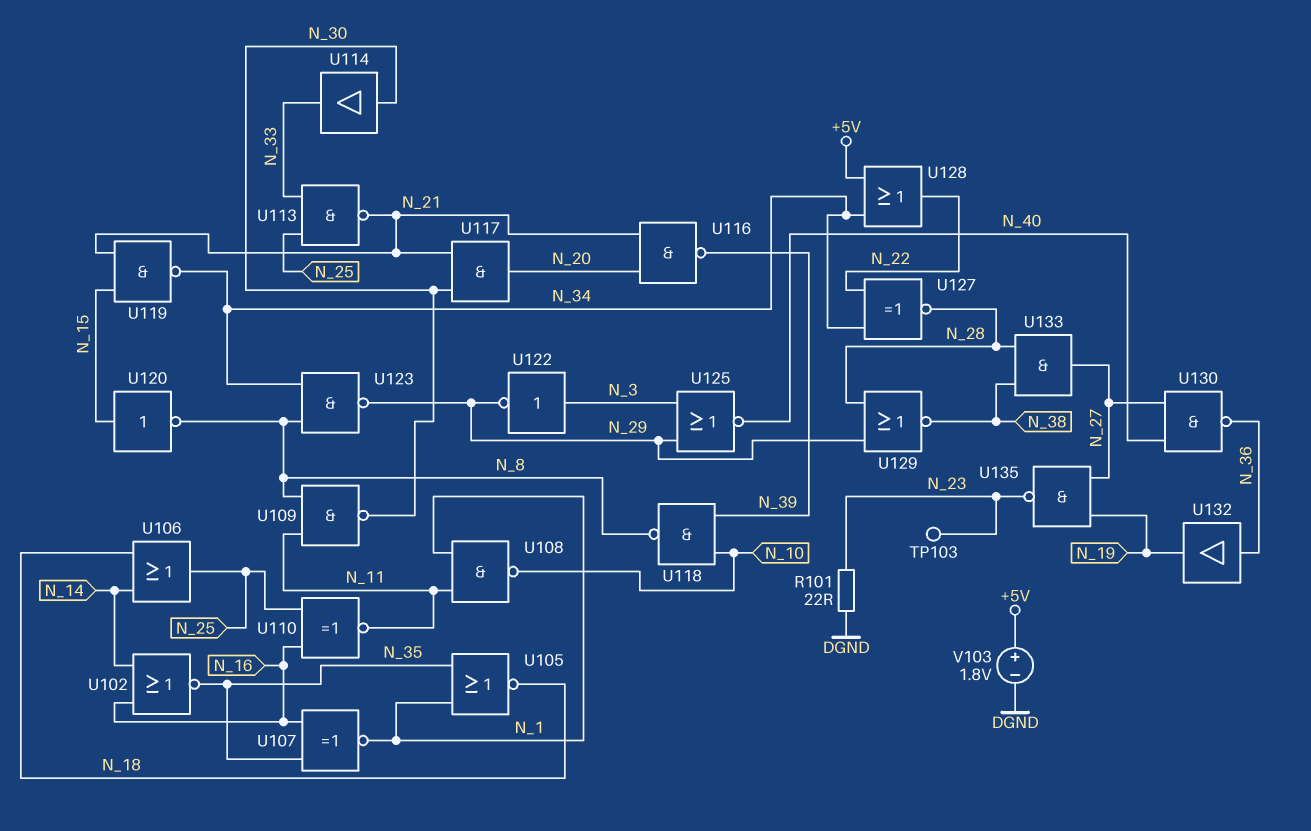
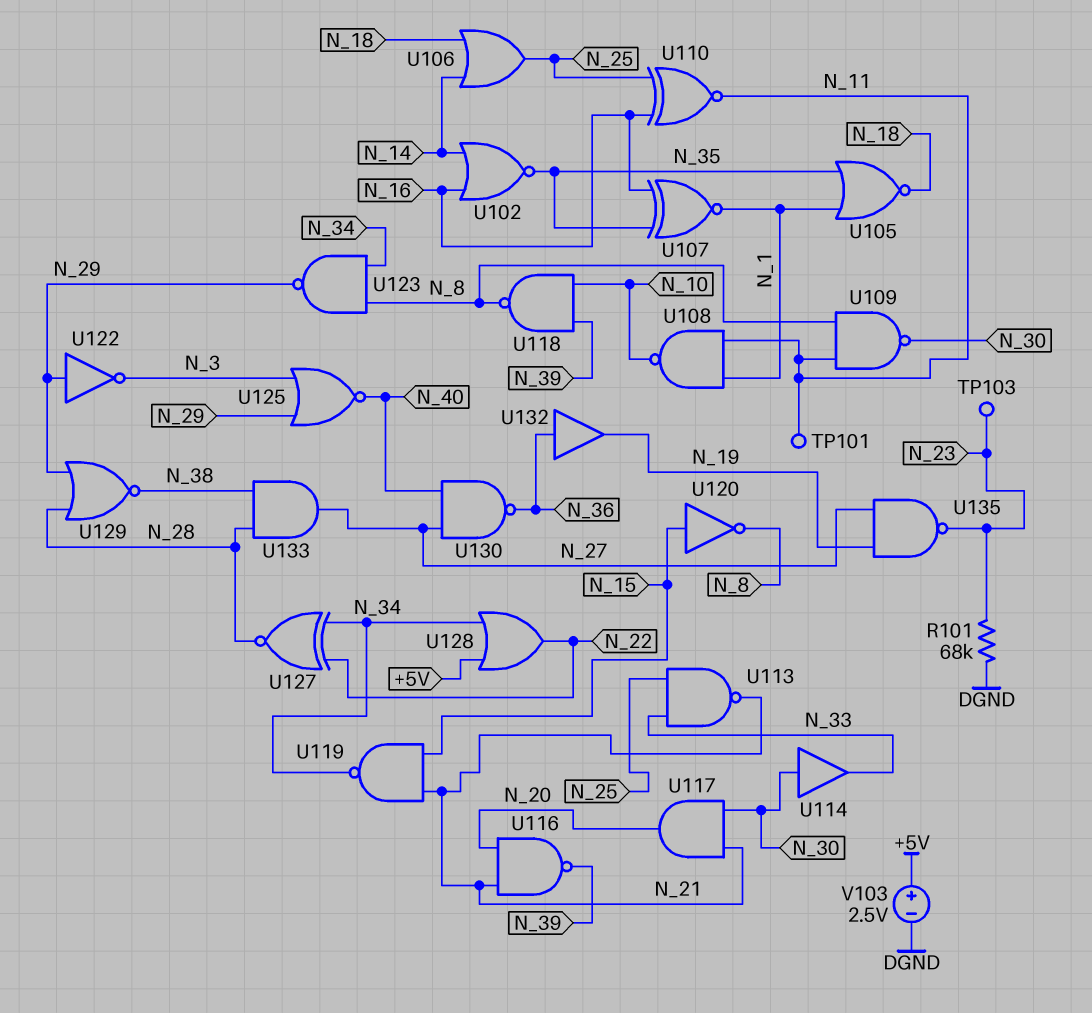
R101: 22 (DGND, N_23) -> 68k (DGND, N_23)
TP101: none -> test point (N_11)
U122: NOT (in N_3, out N_29) -> NOT (in N_29, out N_3)
V103: 1.8V (plus +5V, minus DGND) -> 2.5V (plus +5V, minus DGND)

